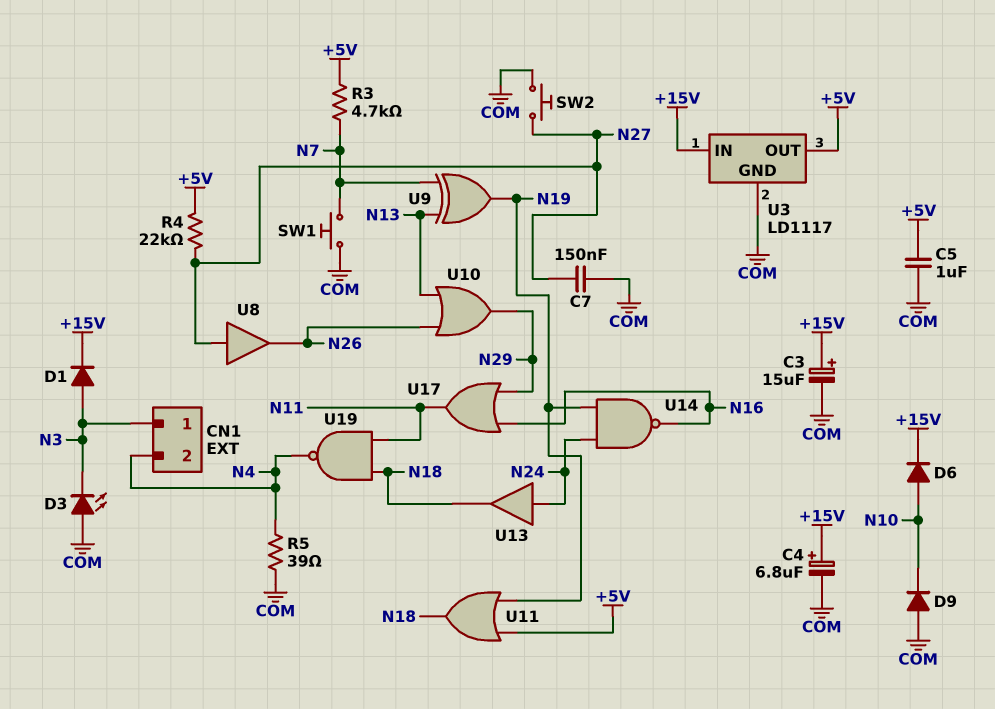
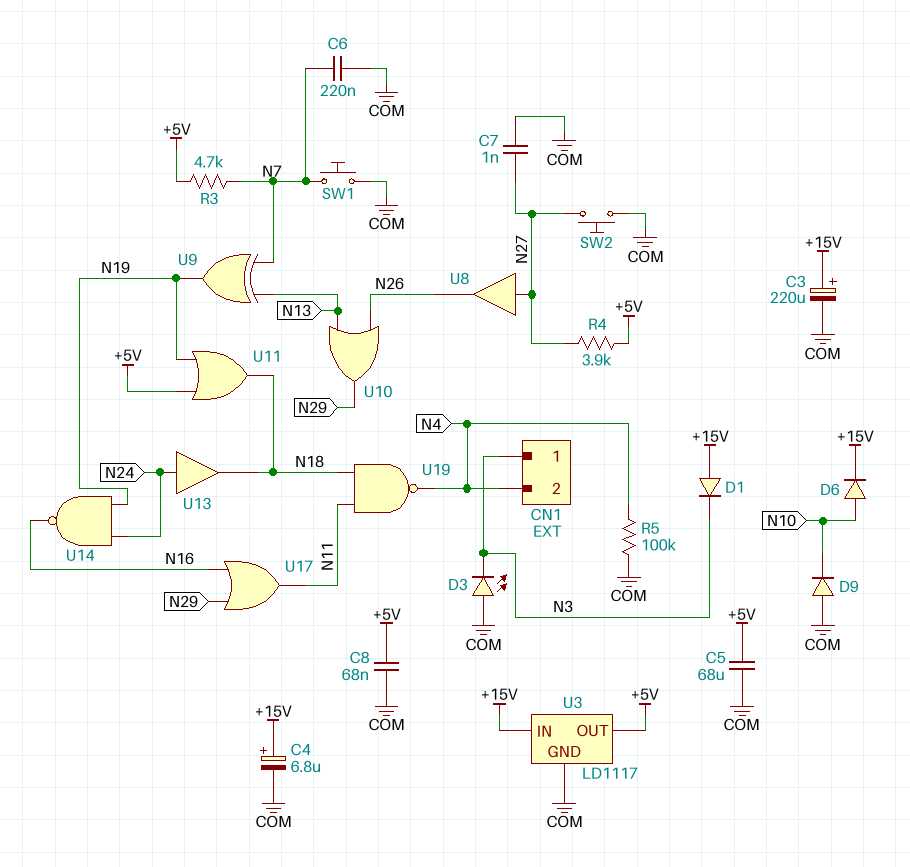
C3: 15uF (plus +15V, minus COM) -> 220uF (plus +15V, minus COM)
C5: 1uF (+5V, COM) -> 68uF (+5V, COM)
C6: none -> 220nF (COM, N7)
C7: 150nF (COM, N27) -> 1nF (COM, N27)
C8: none -> 68nF (+5V, COM)
D1: diode (A N3, K +15V) -> diode (A +15V, K N3)
R4: 22k (+5V, N27) -> 3.9k (+5V, N27)
R5: 39 (COM, N4) -> 100k (COM, N4)

